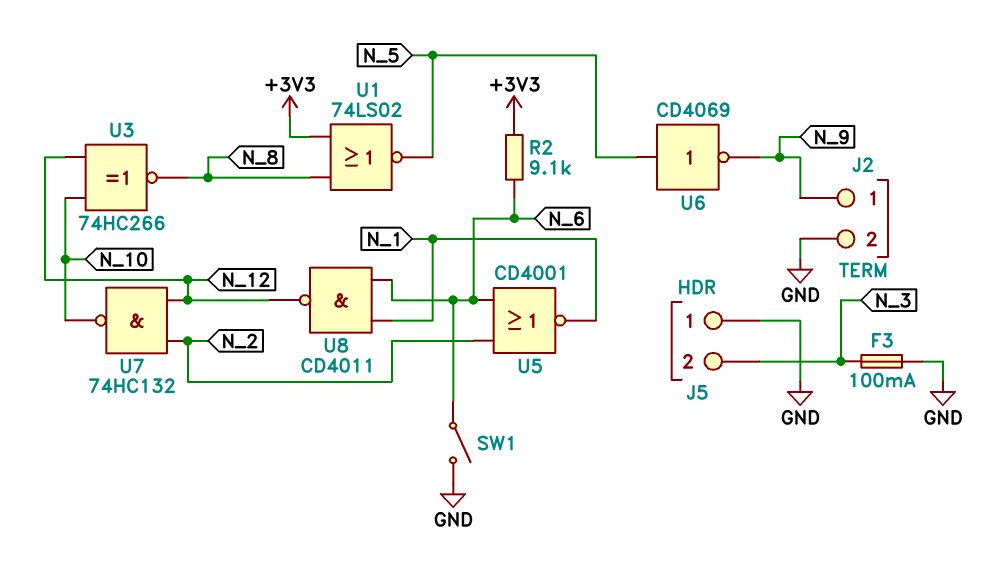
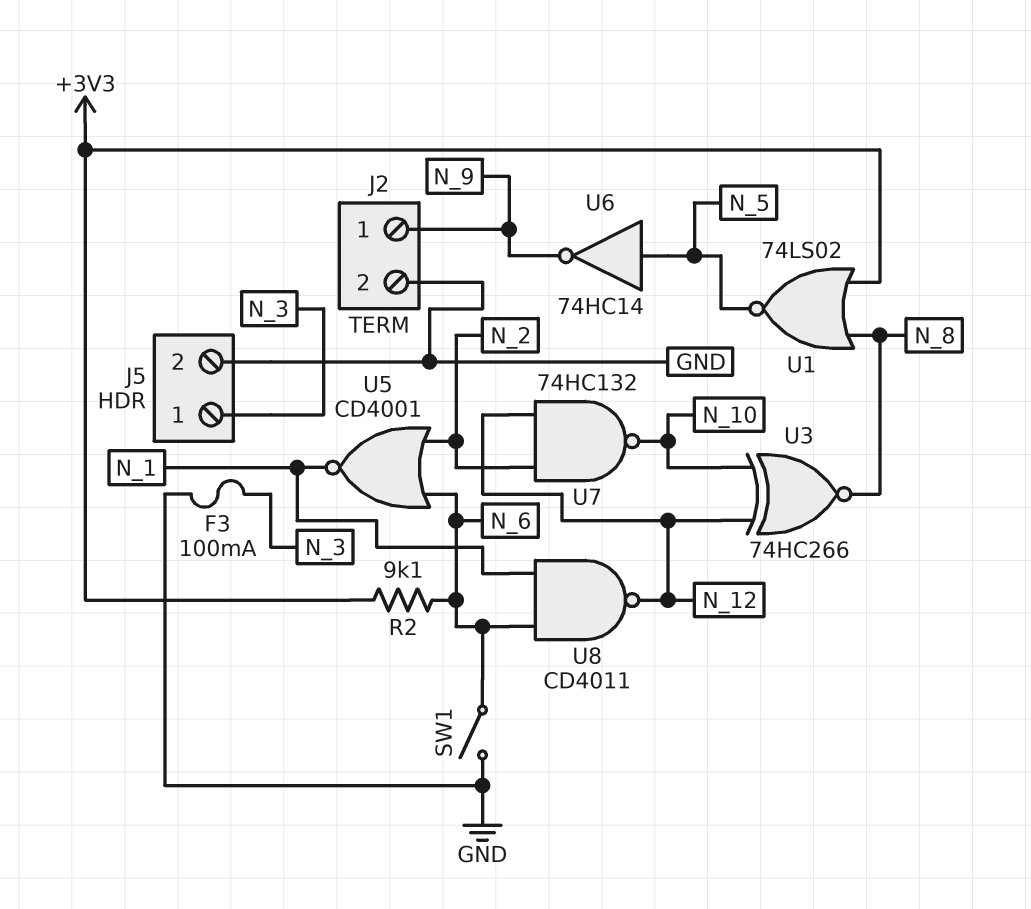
J5 pin 1: GND -> N_3
J5 pin 2: N_3 -> GND
U6: NOT CD4069 (in N_5, out N_9) -> NOT 74HC14 (in N_5, out N_9)

